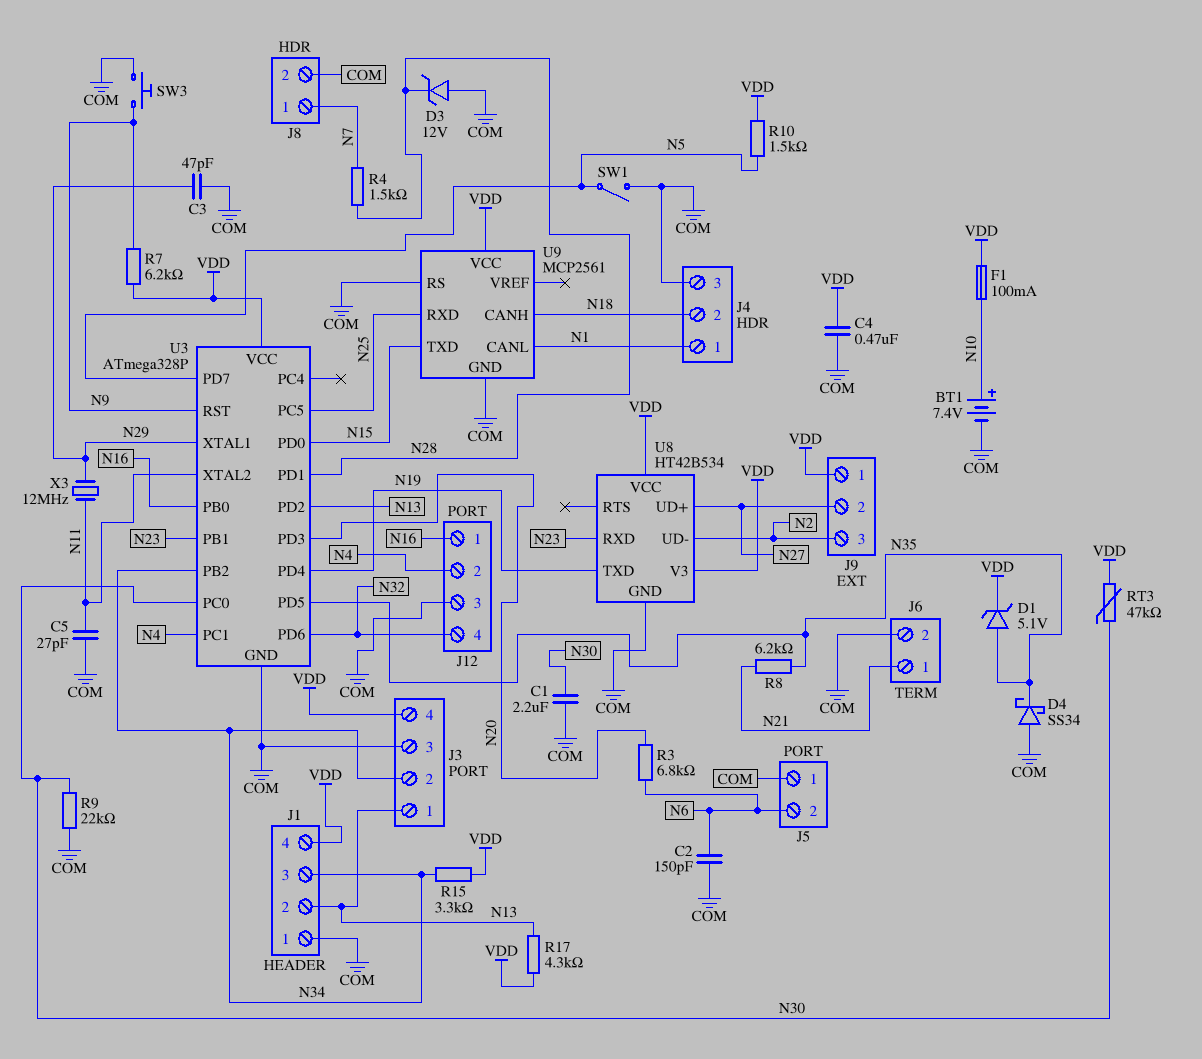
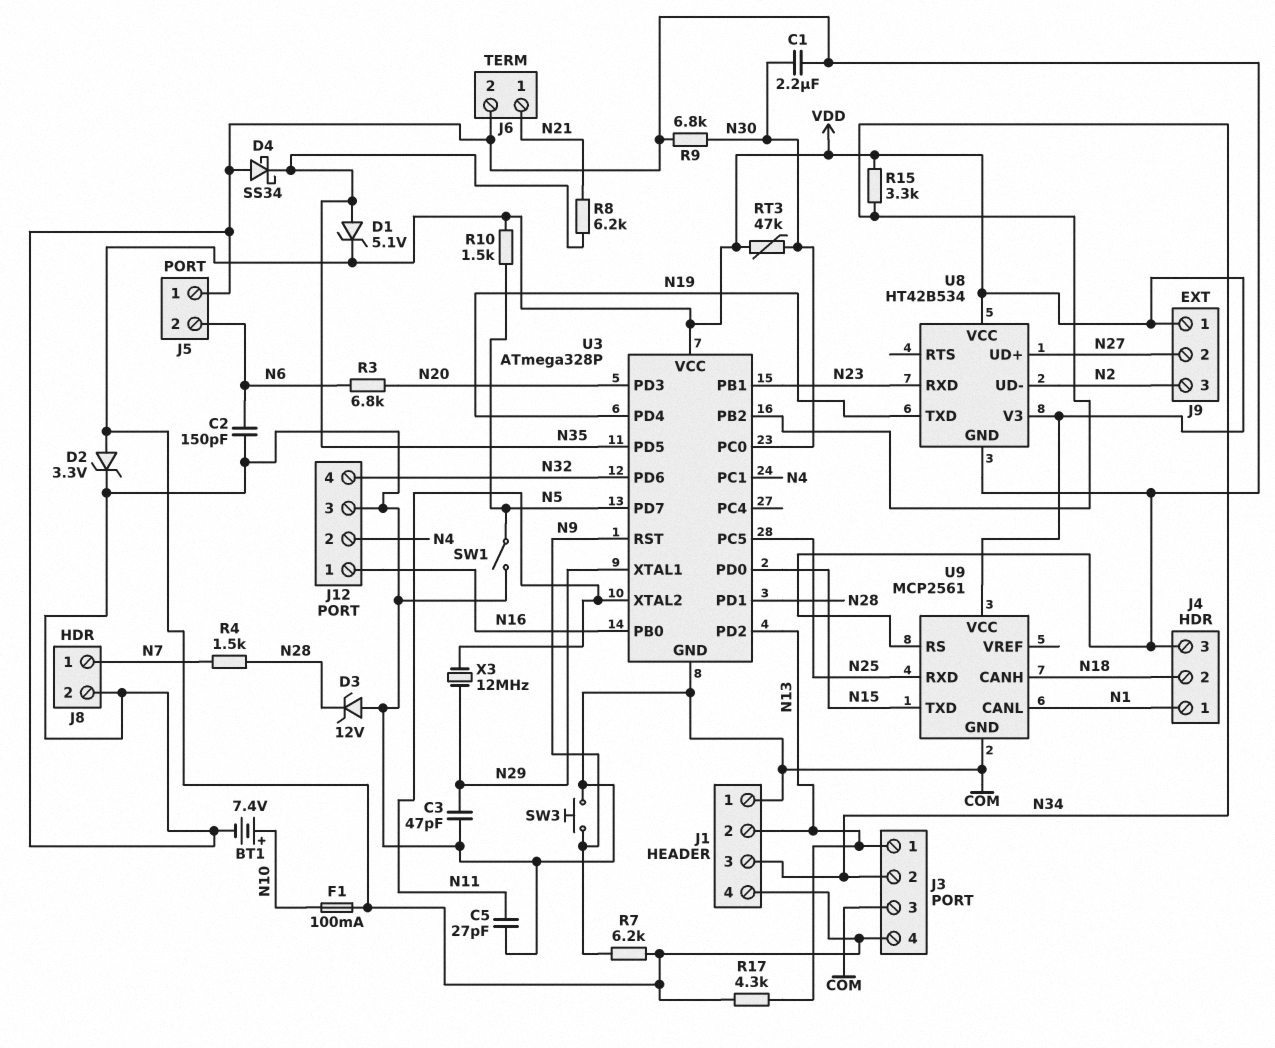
C4: 470nF (COM, VDD) -> none
D2: none -> zener 3.3V (A VDD, K COM)
R9: 22k (COM, N30) -> 6.8k (COM, N30)

